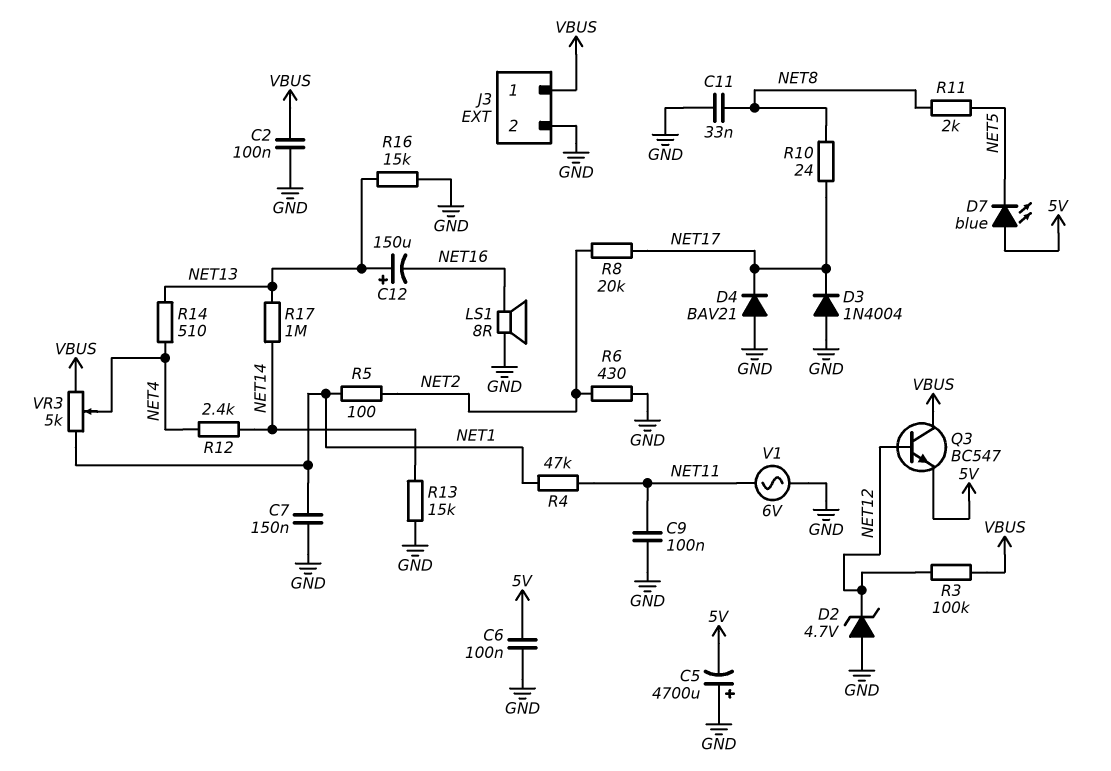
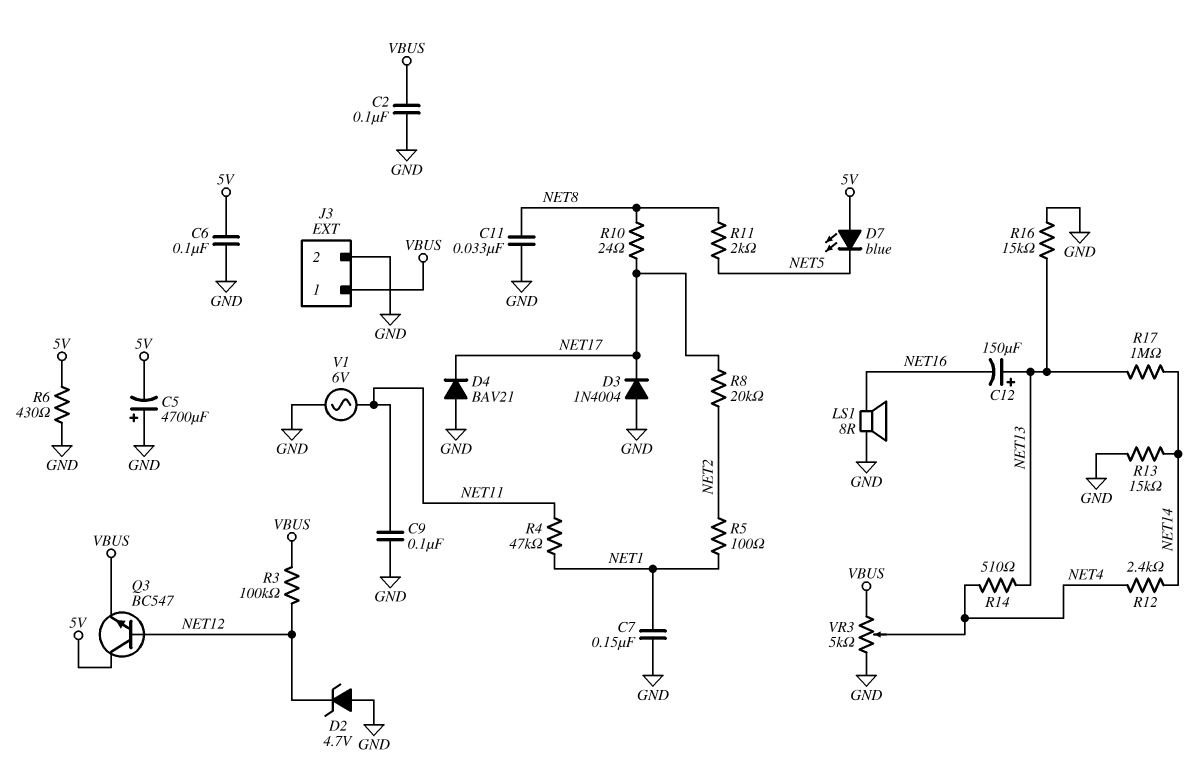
Q3: NPN BC547 (B NET12, C VBUS, E 5V) -> NPN BC547 (B NET12, C 5V, E VBUS)
R6: 430 (GND, NET2) -> 430 (5V, GND)
VR3: 5k (NET1, VBUS, wiper NET4) -> 5k (GND, VBUS, wiper NET4)

